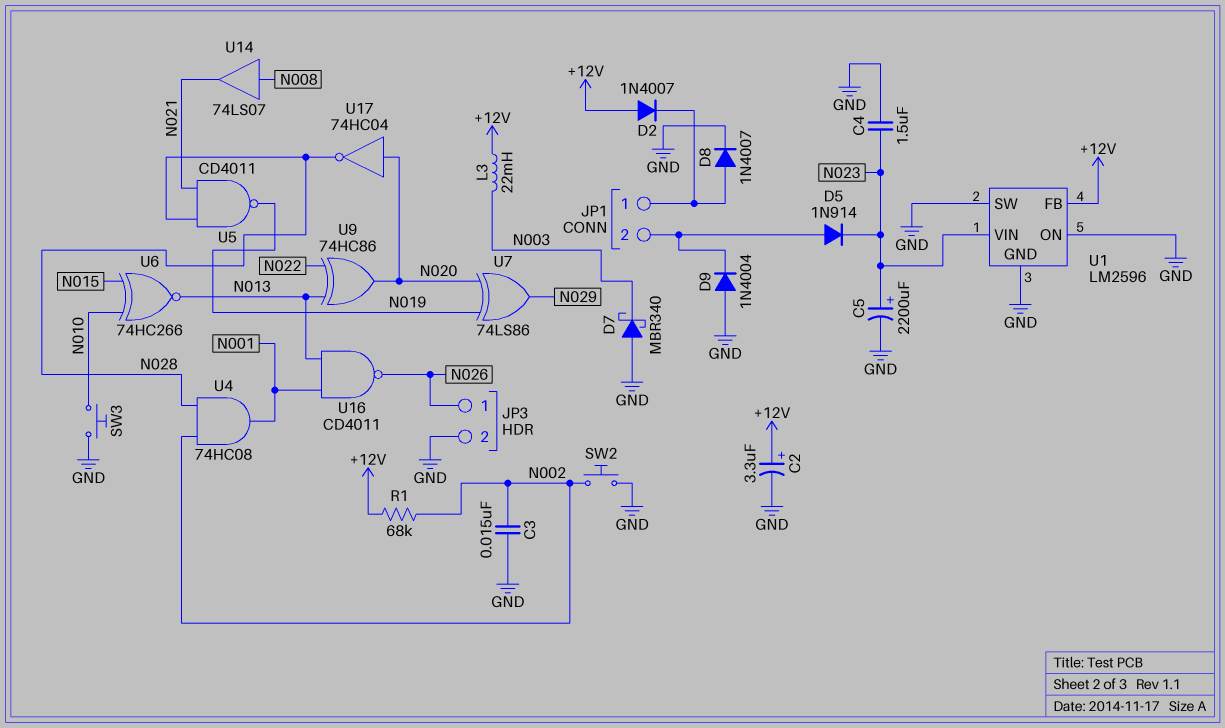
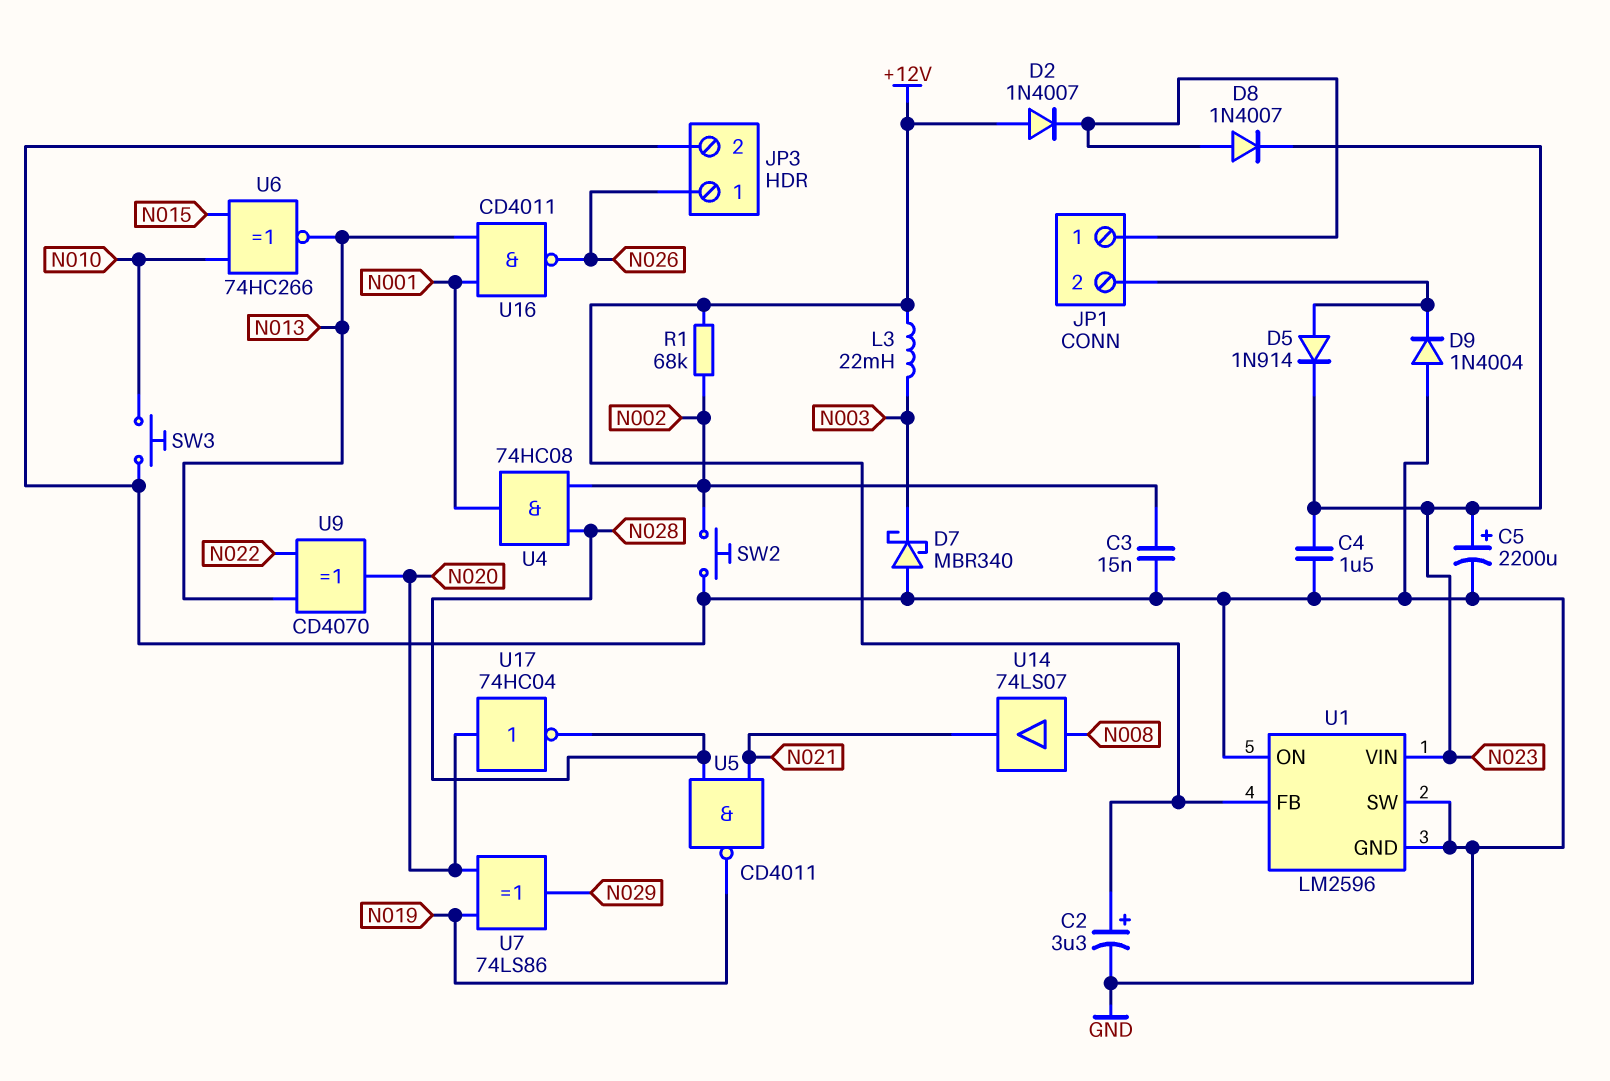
D8: diode 1N4007 (A JP1/1, K GND) -> diode 1N4007 (A JP1/1, K N023)
U9: XOR 74HC86 (in N013, in N022, out N020) -> XOR CD4070 (in N013, in N022, out N020)

